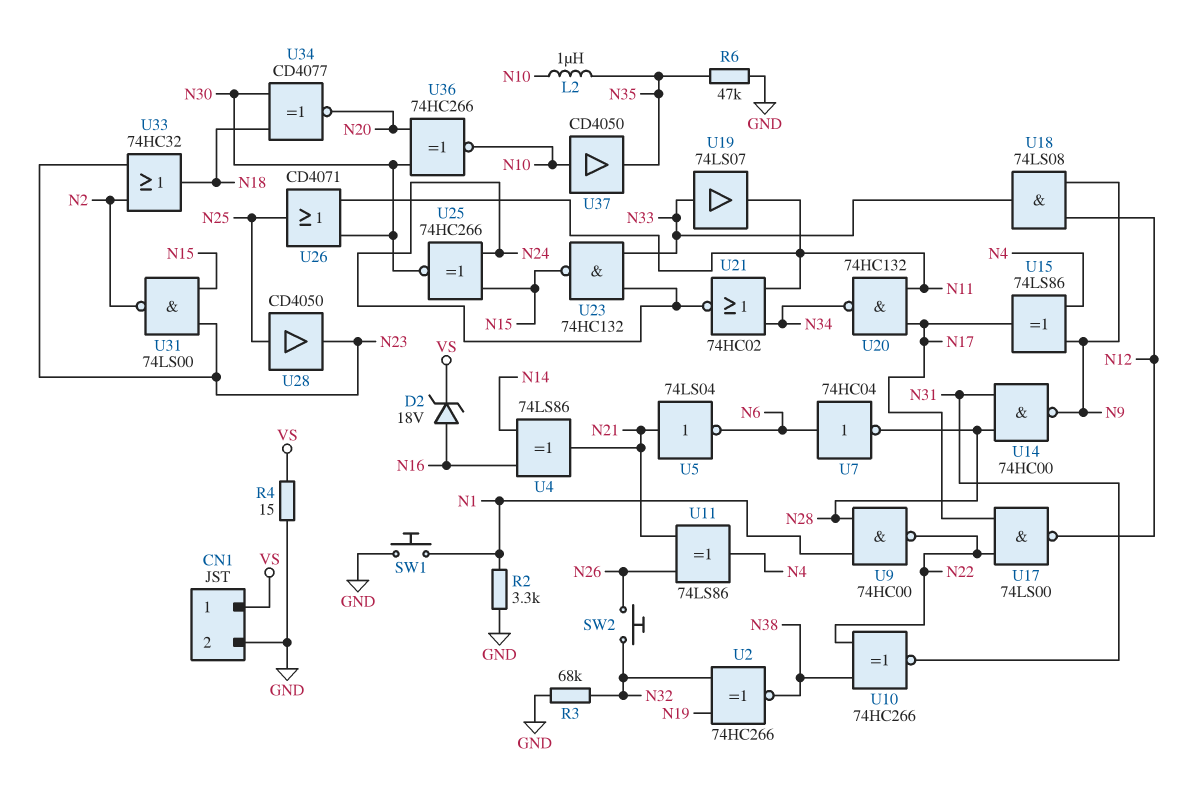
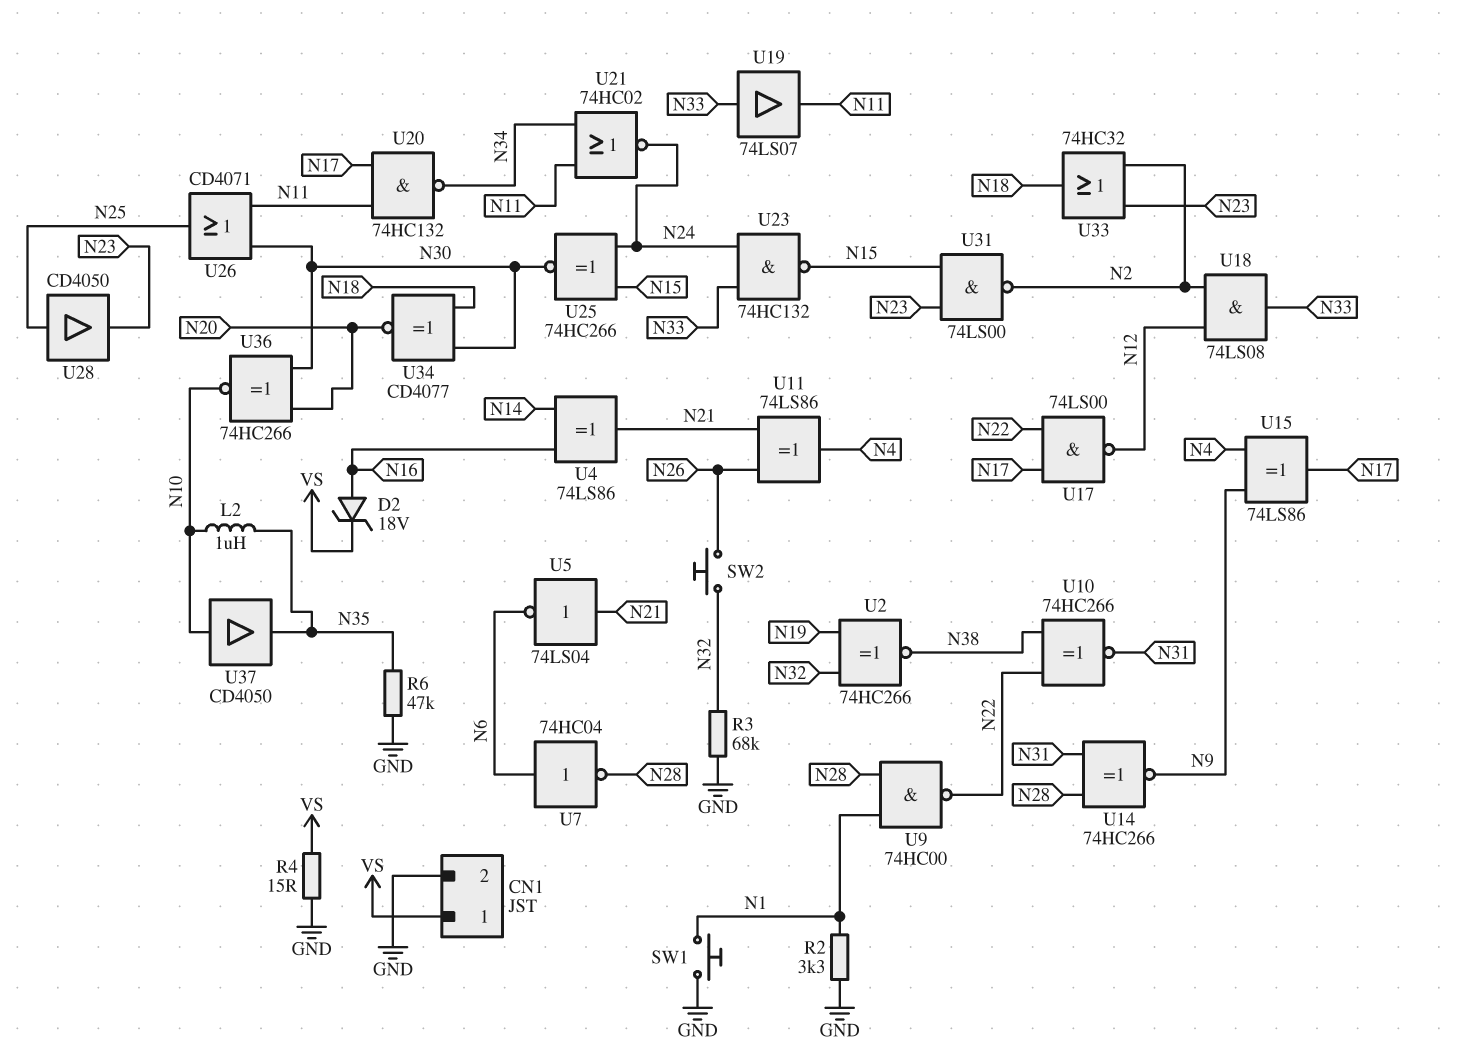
U14: NAND 74HC00 (in N28, in N31, out N9) -> XNOR 74HC266 (in N28, in N31, out N9)
U18: AND 74LS08 (in N9, in N12, out N33) -> AND 74LS08 (in N2, in N12, out N33)

